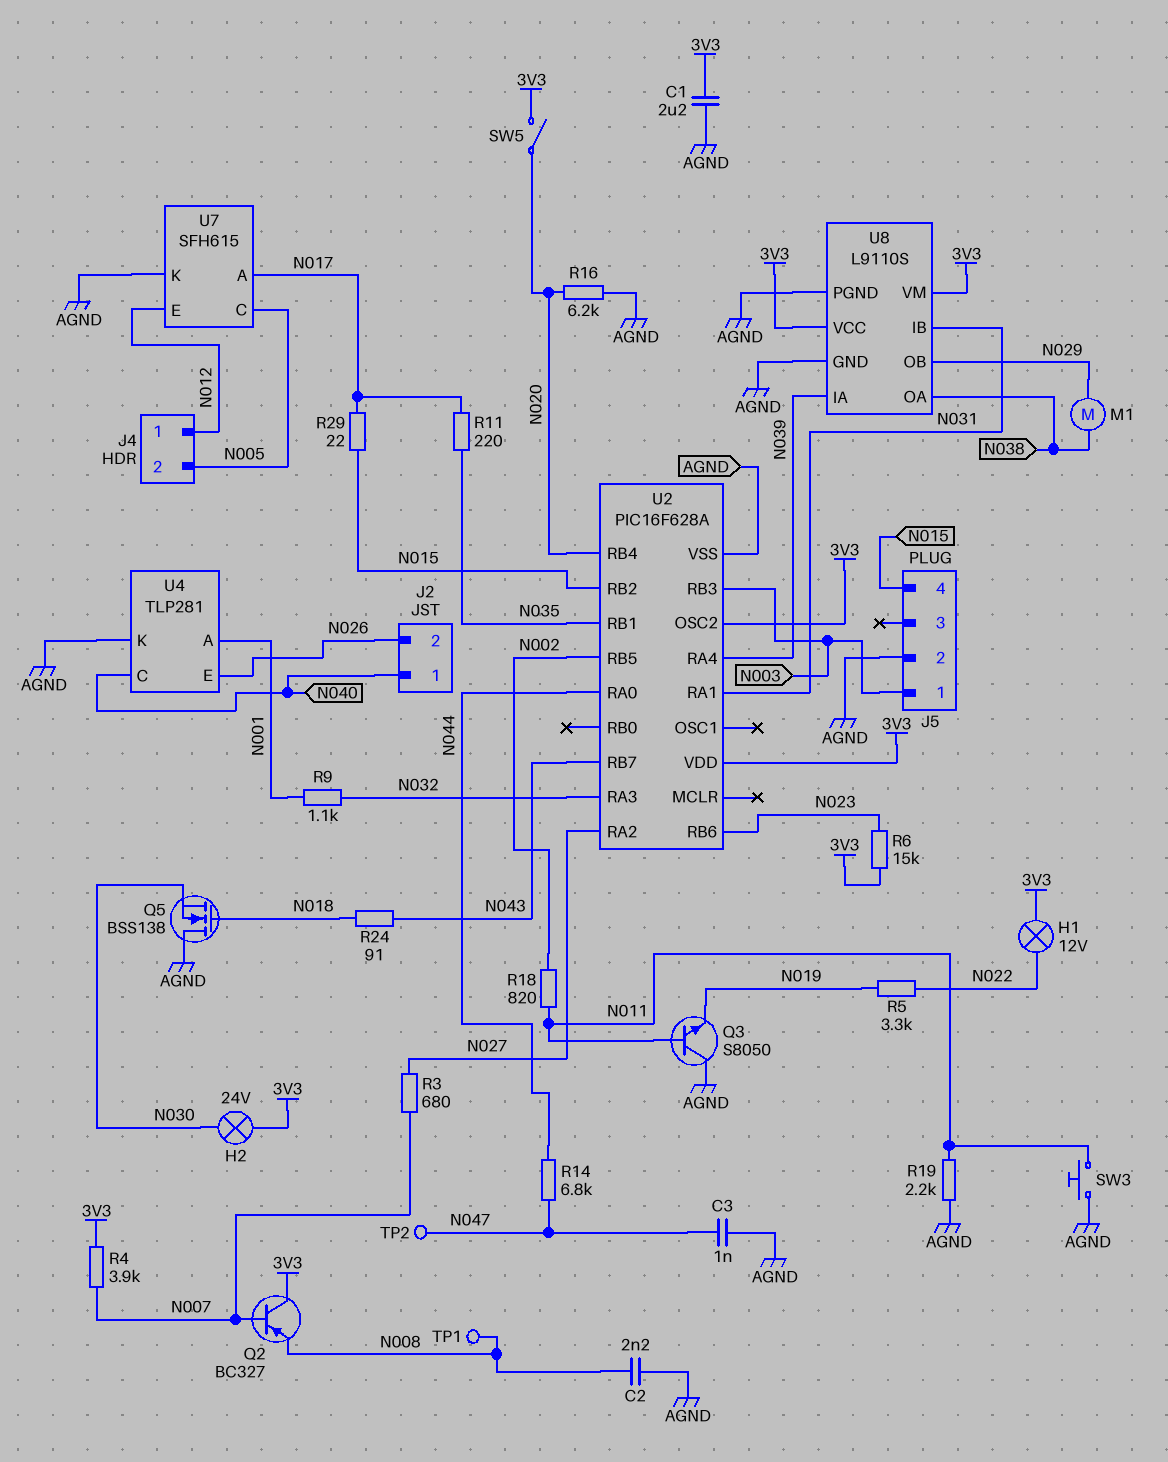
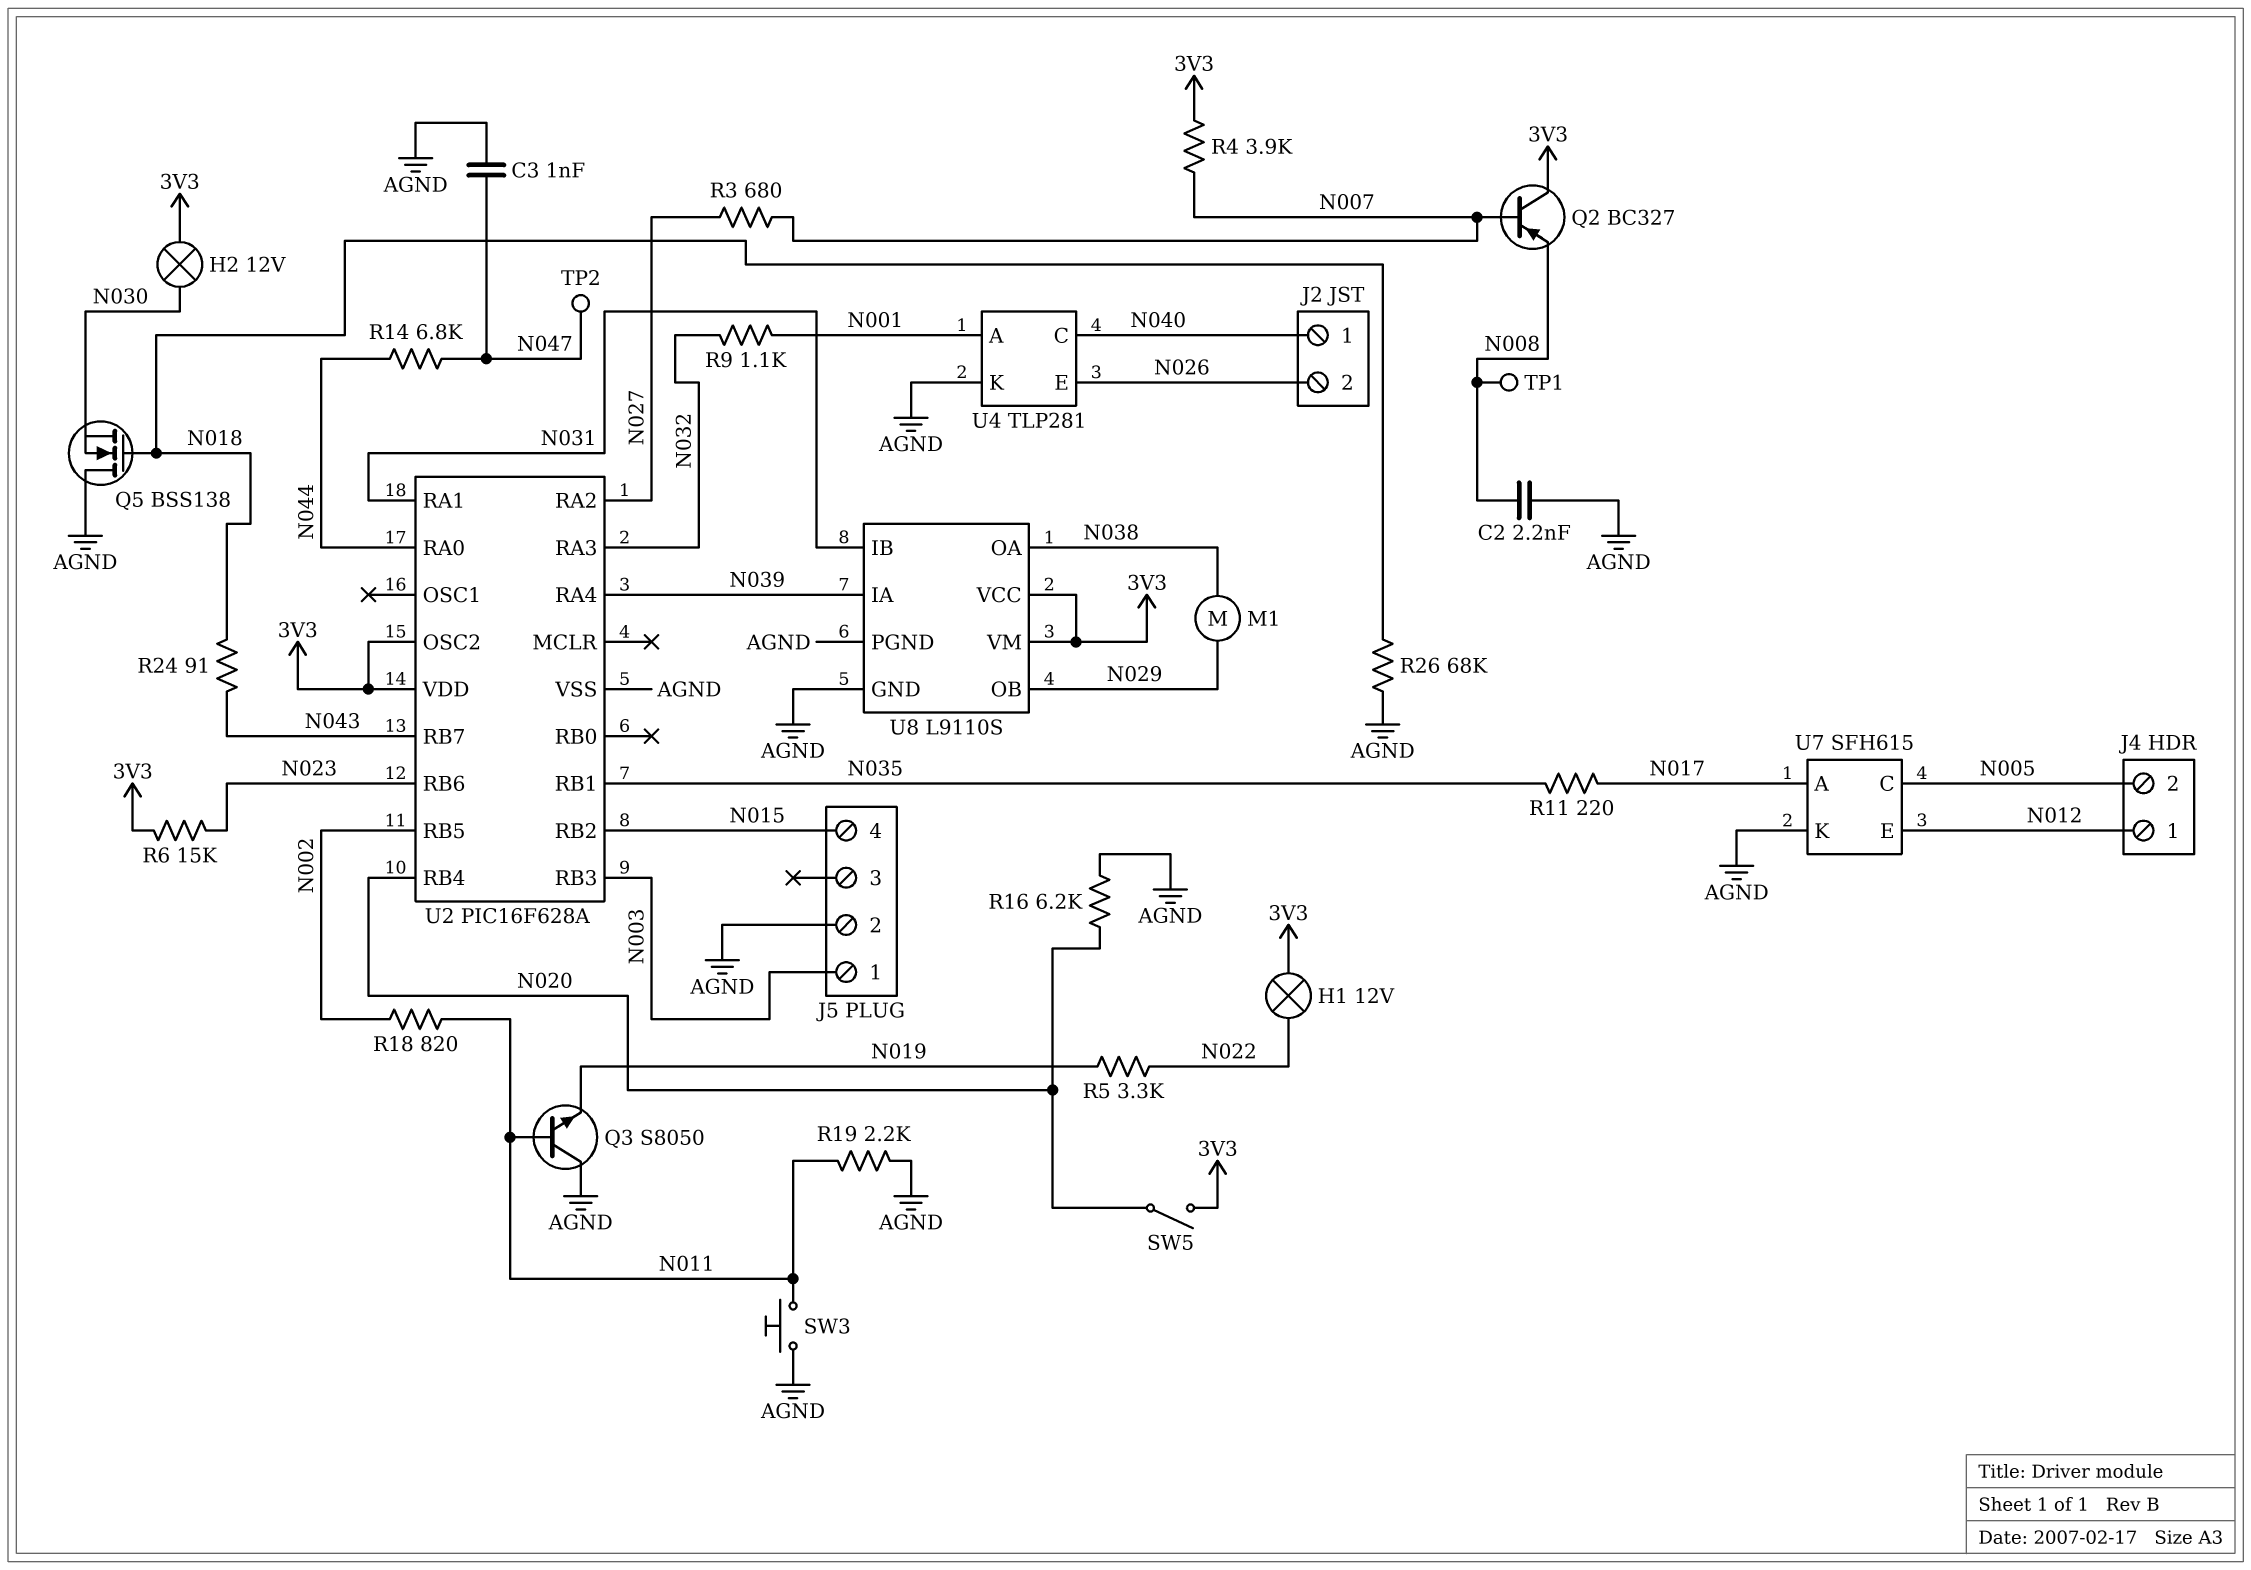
C1: 2.2uF (3V3, AGND) -> none
H2: lamp 24V (3V3, N030) -> lamp 12V (3V3, N030)
R26: none -> 68k (AGND, N018)
R29: 22 (N015, N017) -> none

